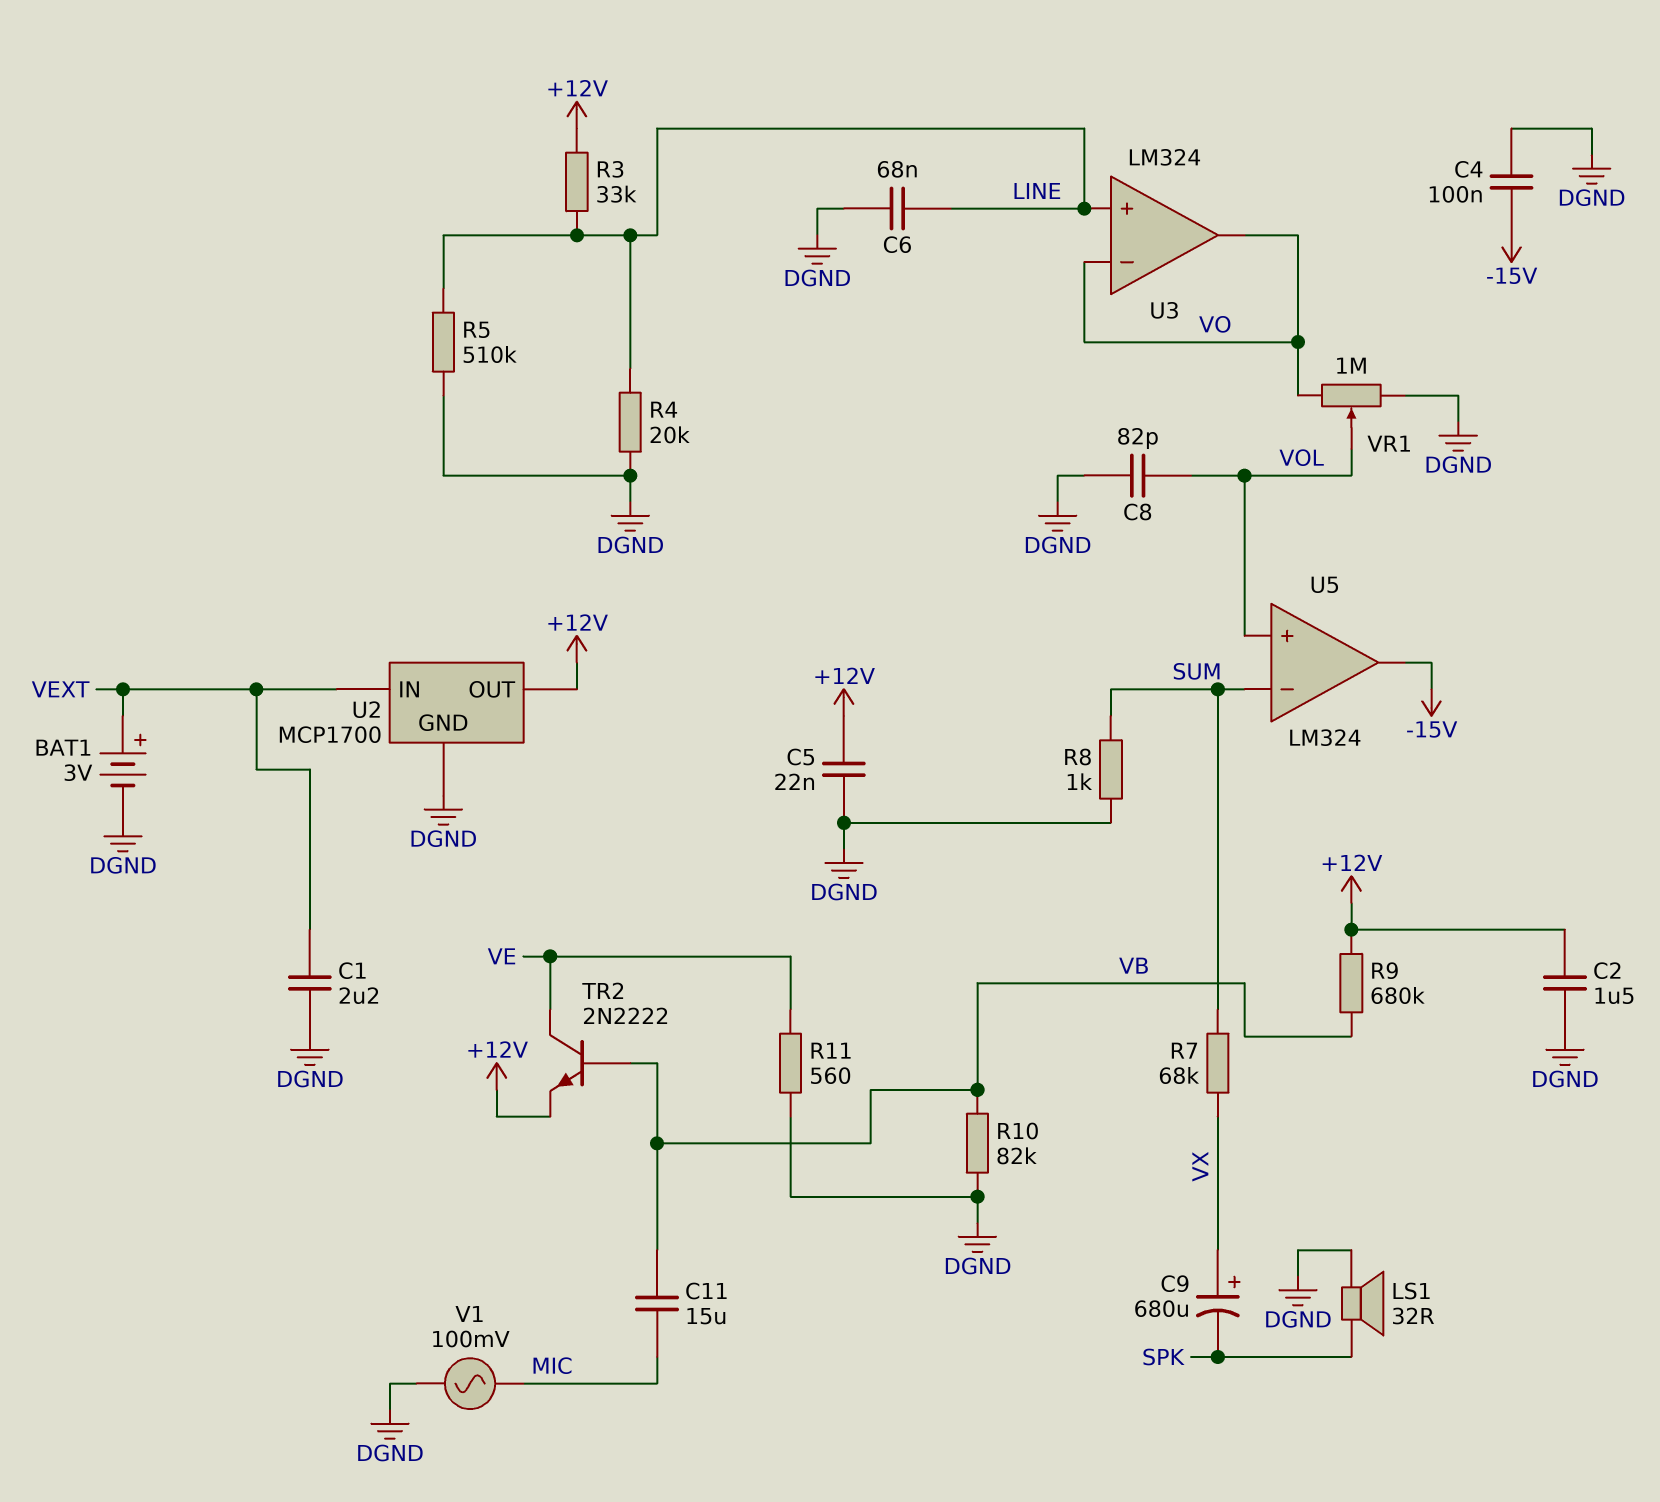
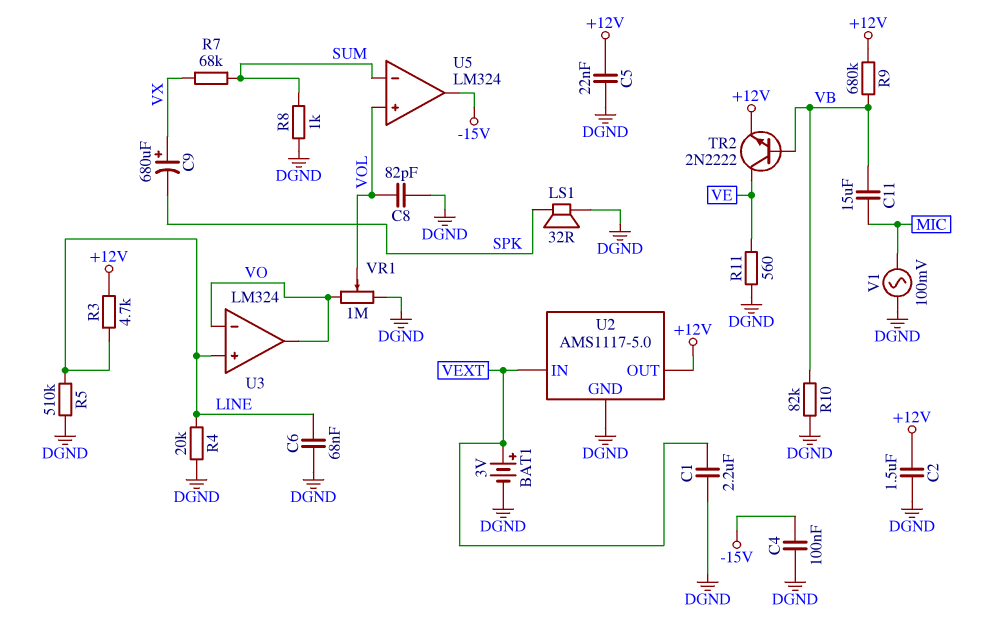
R3: 33k (+12V, LINE) -> 4.7k (+12V, LINE)
U2: MCP1700 -> AMS1117-5.0

